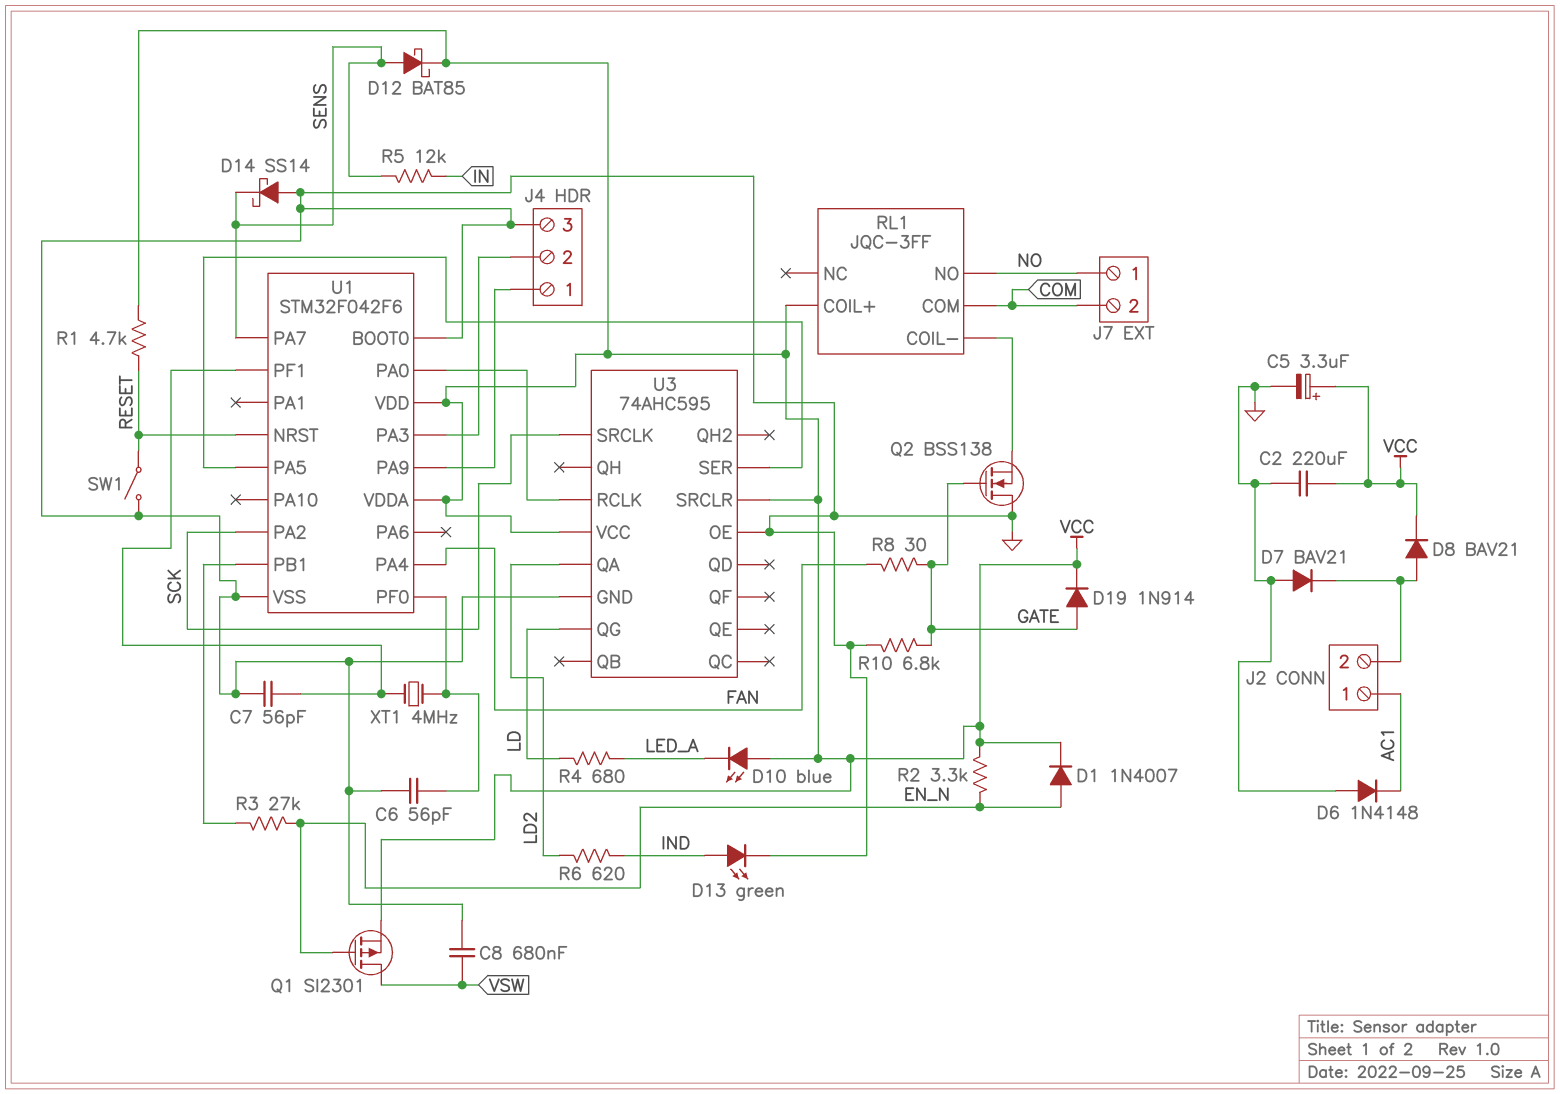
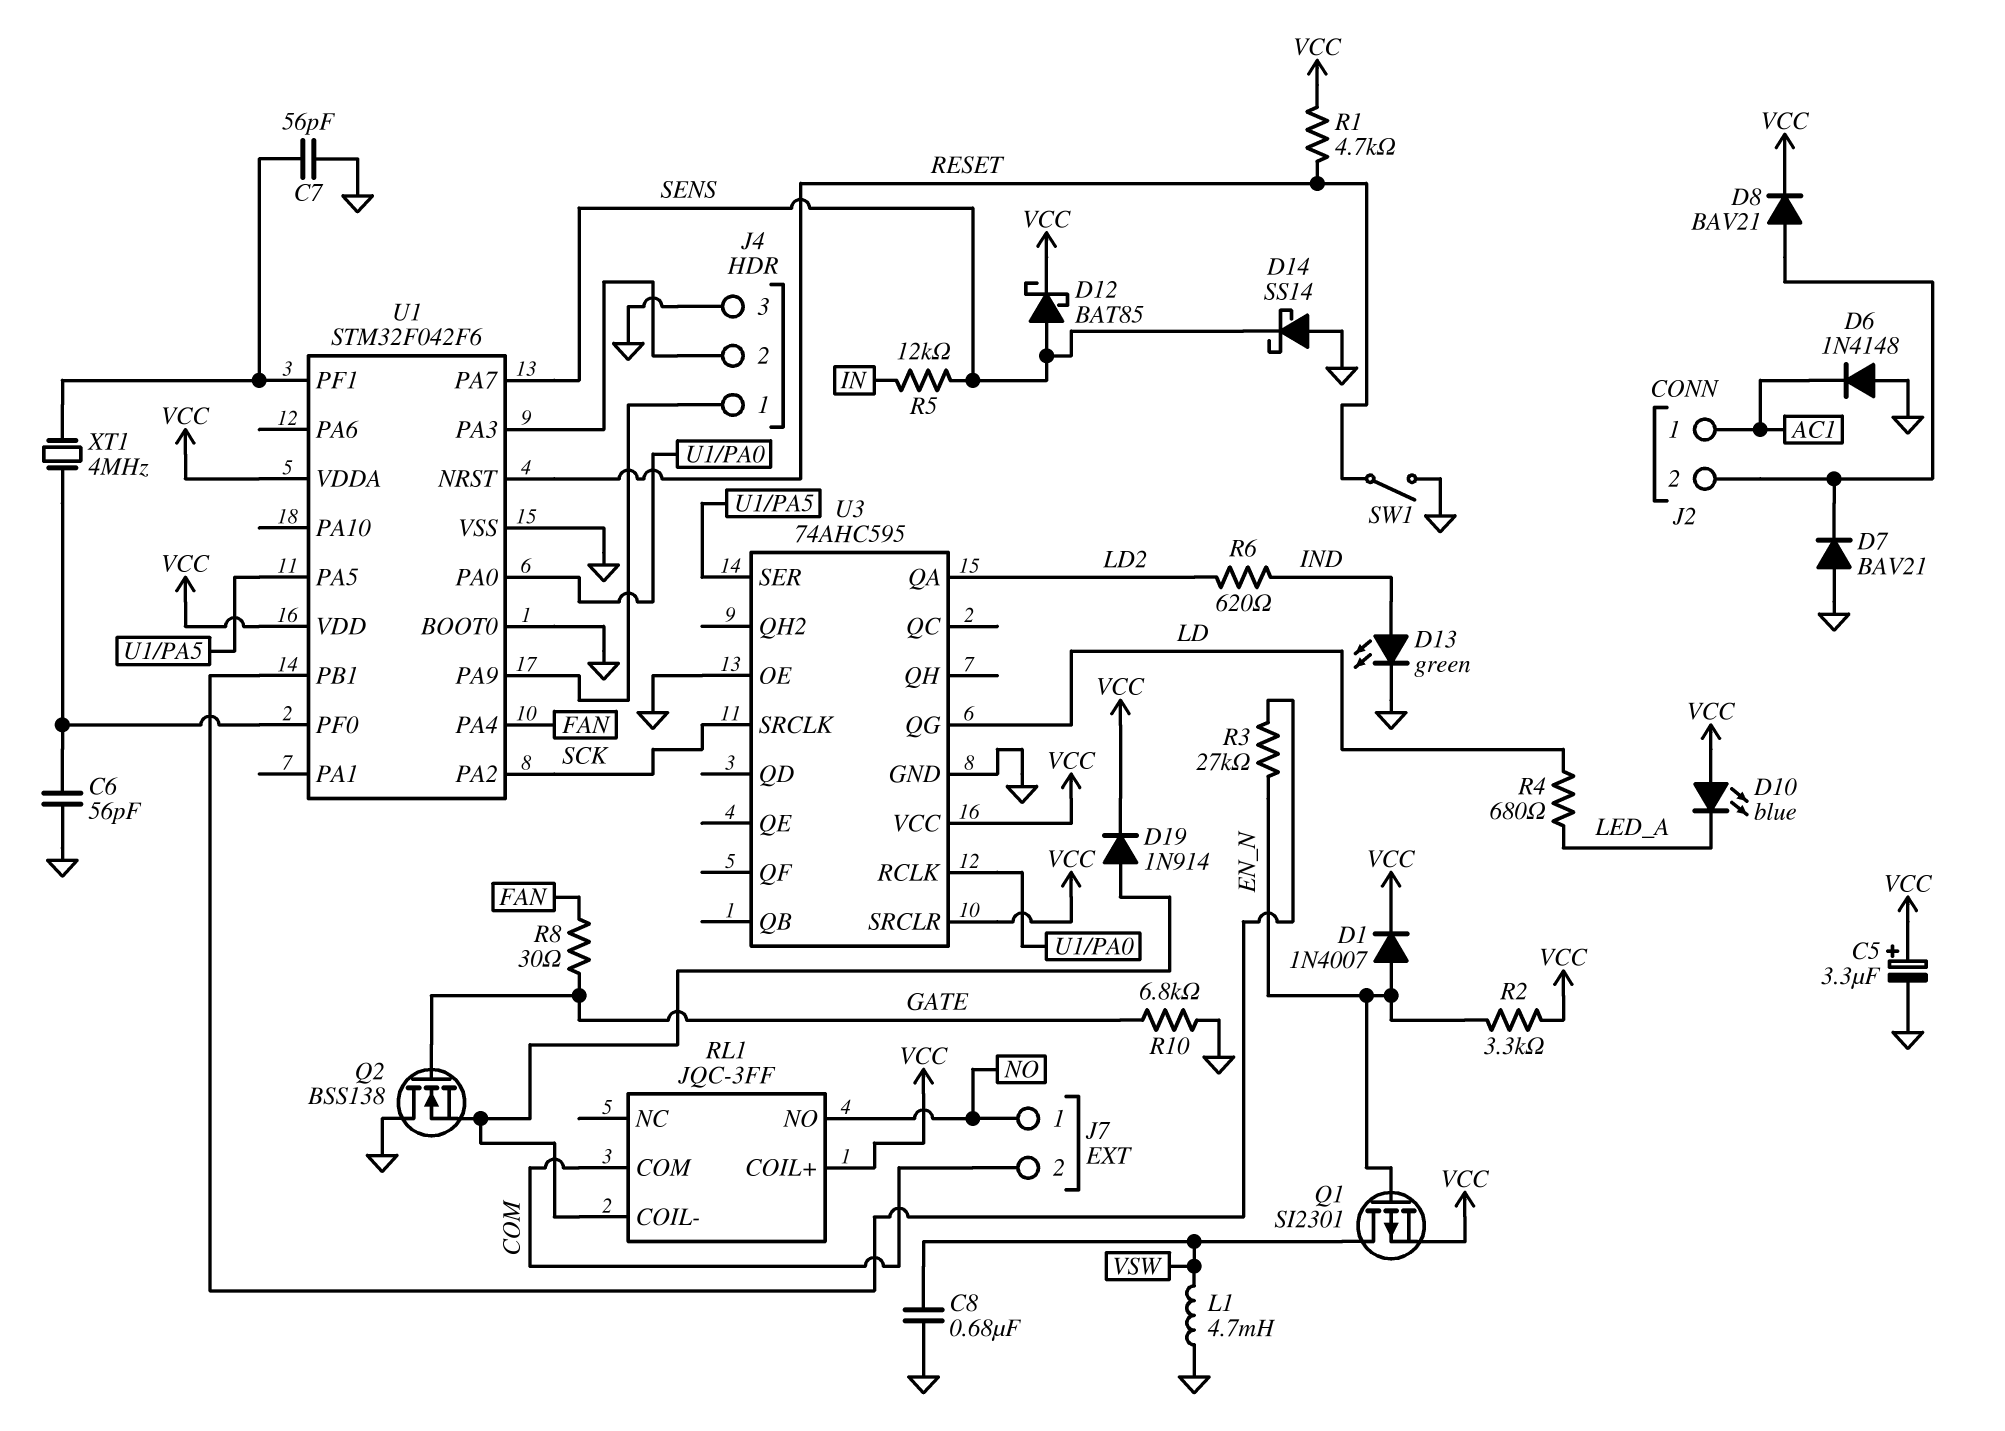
C2: 220uF (GND, VCC) -> none
D19: diode 1N914 (A GATE, K VCC) -> diode 1N914 (A RL1/COIL-, K VCC)
L1: none -> 4.7mH (GND, VSW)

